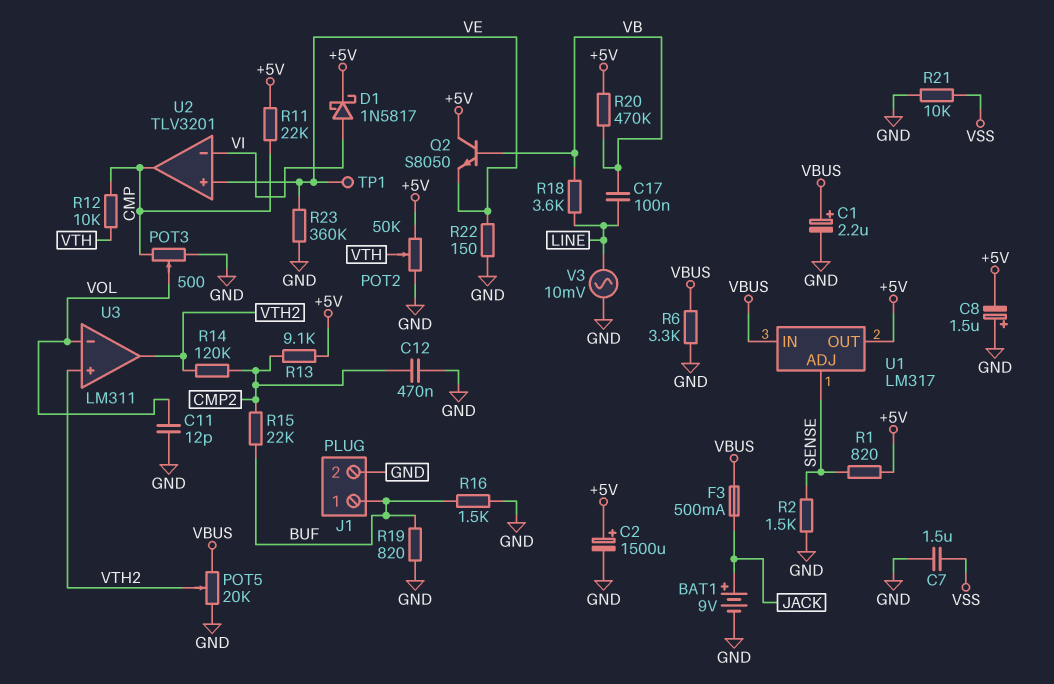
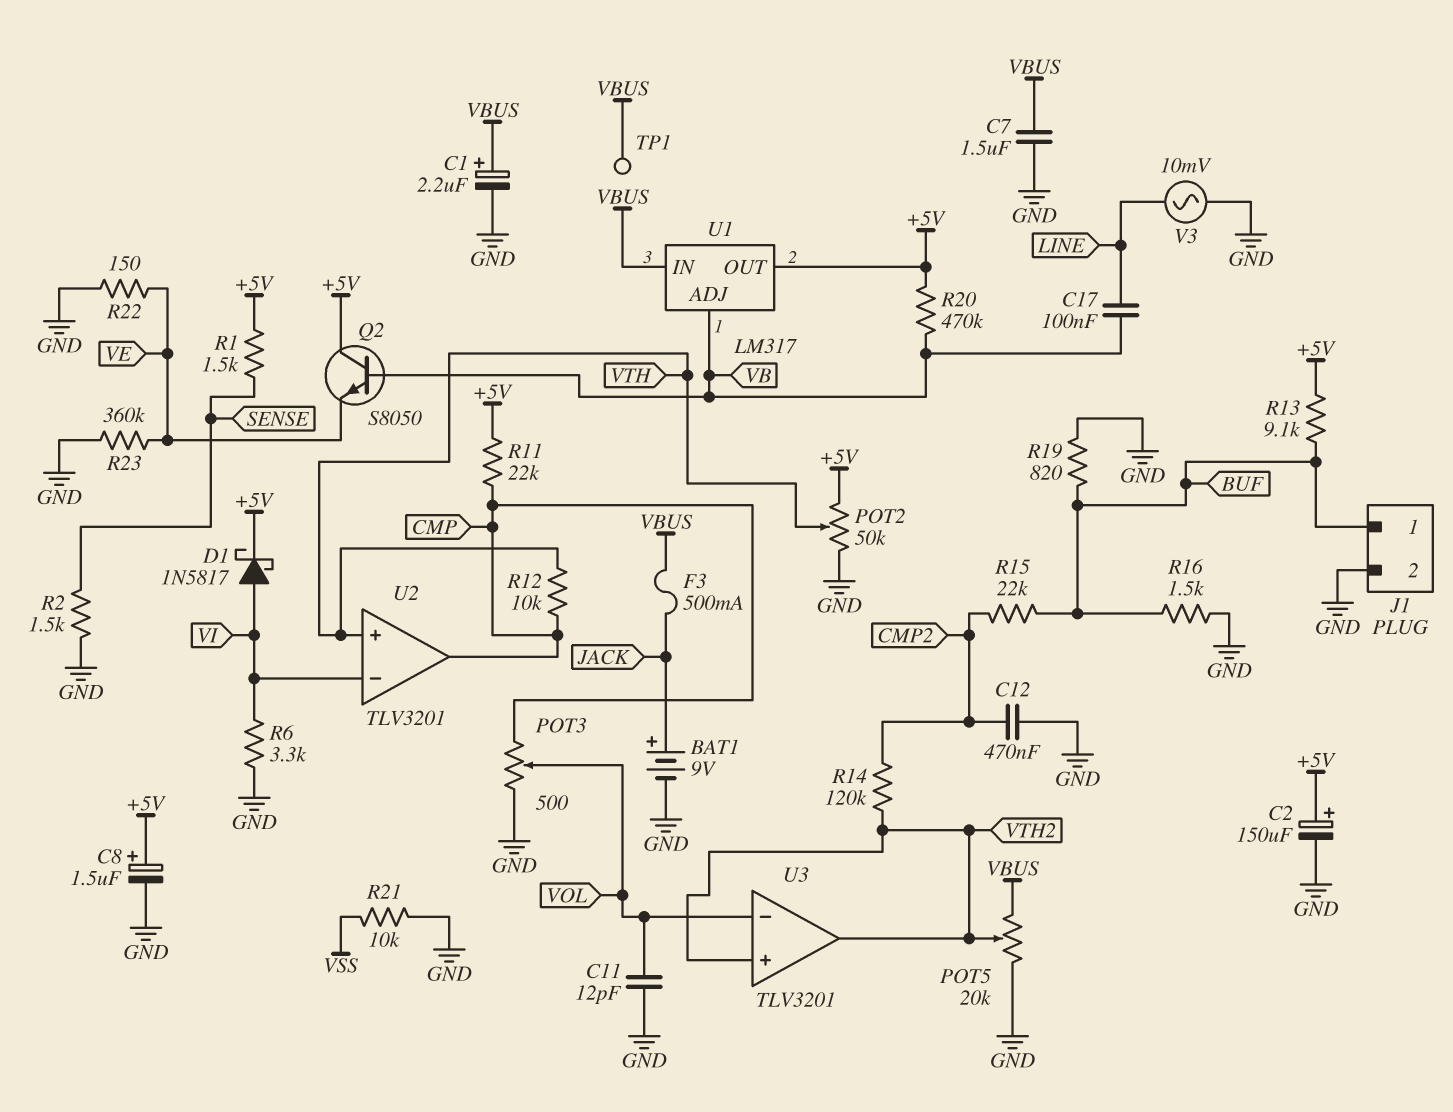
C2: 1500uF (plus +5V, minus GND) -> 150uF (plus +5V, minus GND)
C7: 1.5uF (GND, VSS) -> 1.5uF (GND, VBUS)
C8: 1.5uF (plus GND, minus +5V) -> 1.5uF (plus +5V, minus GND)
R1: 820 (+5V, SENSE) -> 1.5k (+5V, SENSE)
R6: 3.3k (GND, VBUS) -> 3.3k (GND, VI)
R13: 9.1k (+5V, CMP2) -> 9.1k (+5V, BUF)
R18: 3.6k (LINE, VB) -> none
TP1: test point (VE) -> test point (VBUS)
U1 pin ADJ: SENSE -> VB
U2 pin in+: VE -> VTH
U3: LM311 -> TLV3201

